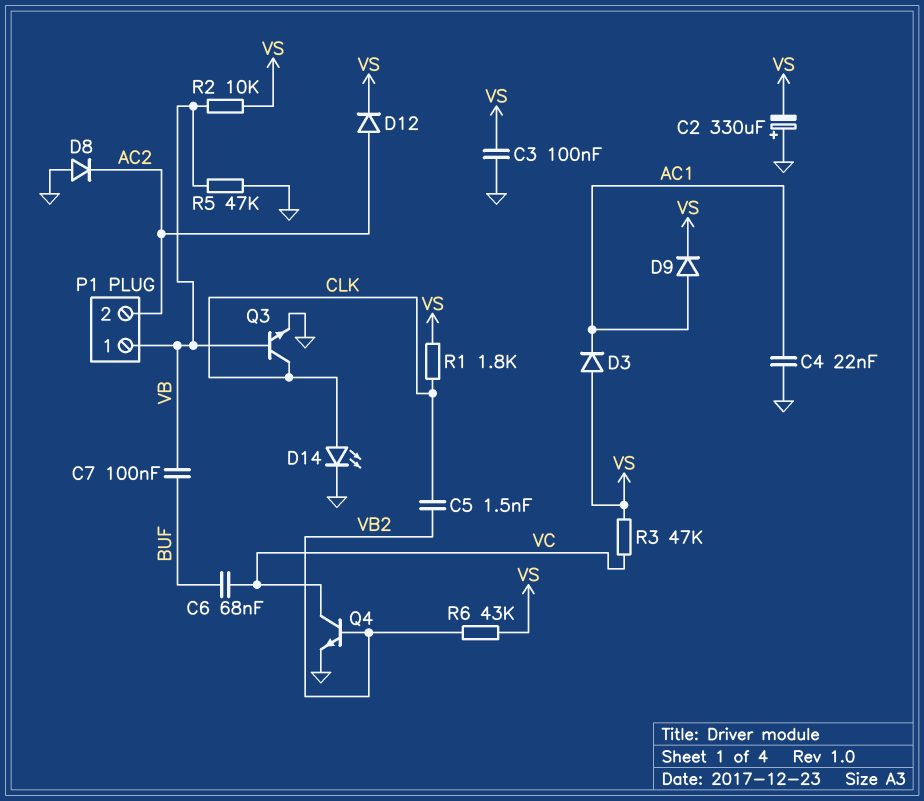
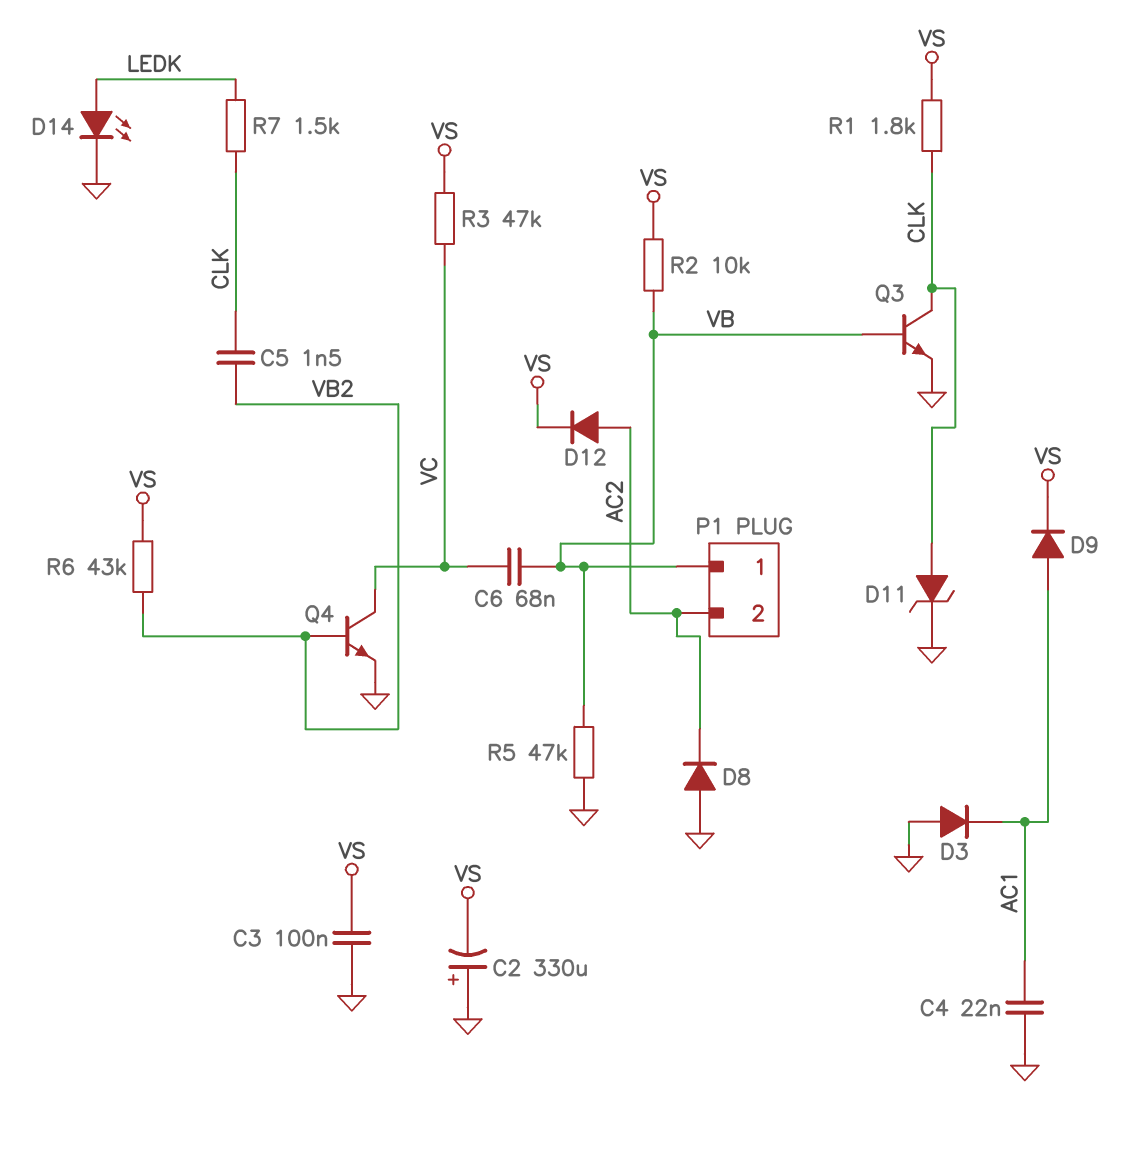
C6: 68nF (BUF, VC) -> 68nF (VB, VC)
C7: 100nF (BUF, VB) -> none
D3: diode (A VS, K AC1) -> diode (A GND, K AC1)
D11: none -> zener (A CLK, K GND)
D14: LED (A CLK, K GND) -> LED (A LEDK, K GND)
R7: none -> 1.5k (CLK, LEDK)

